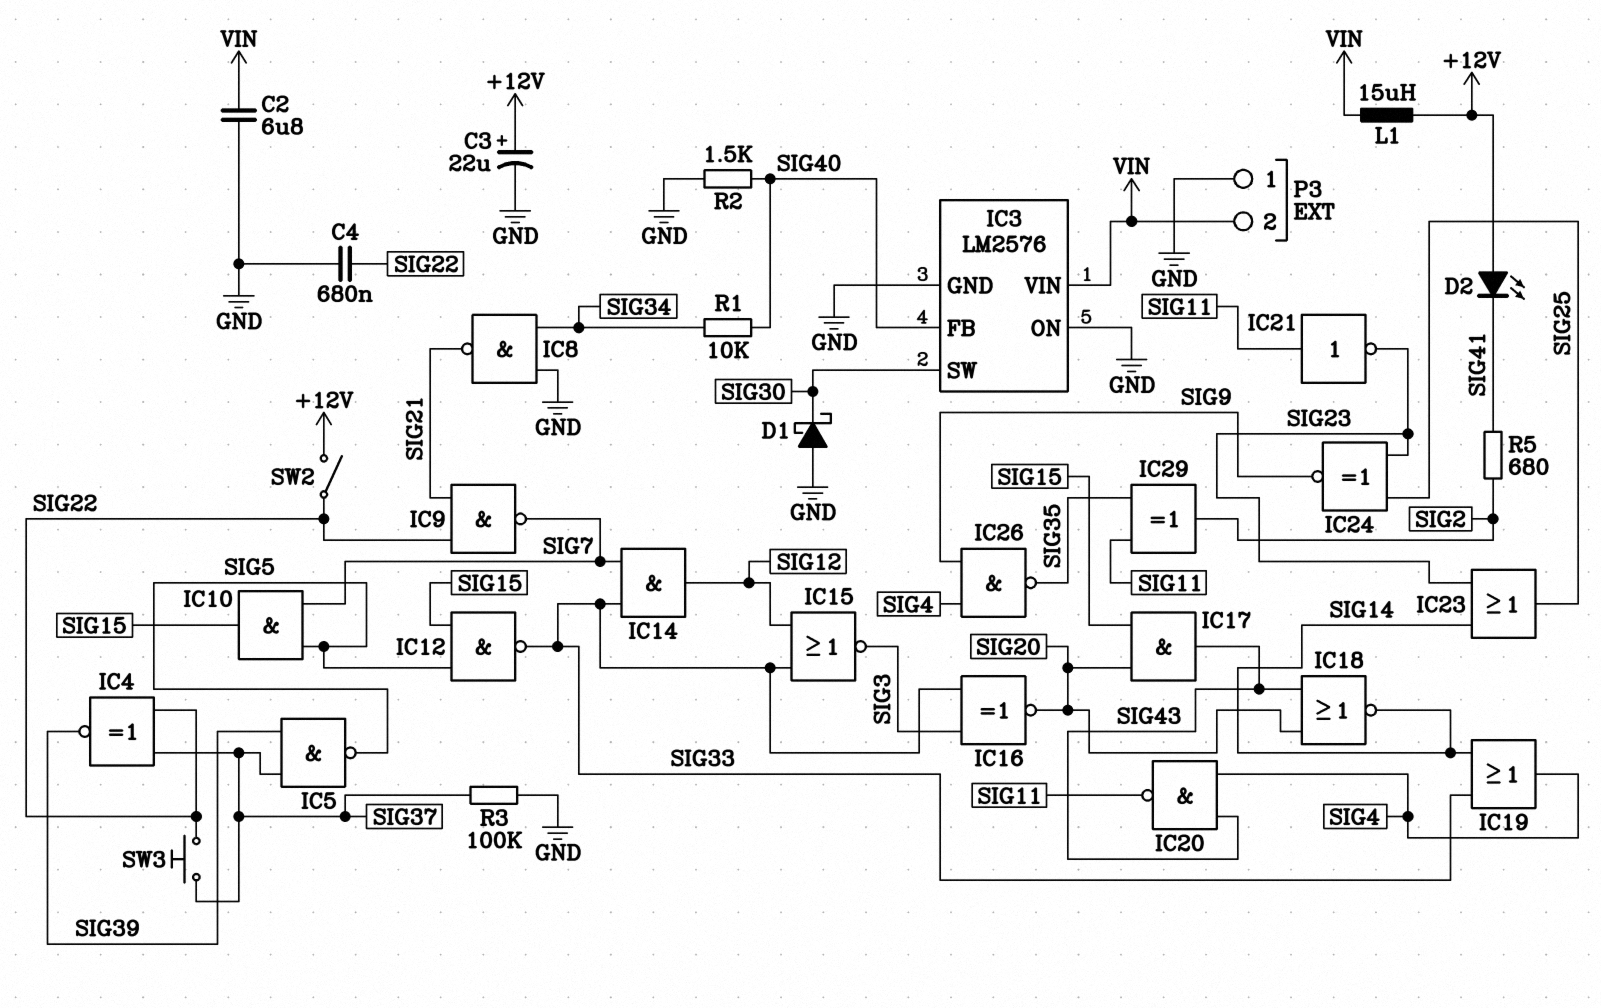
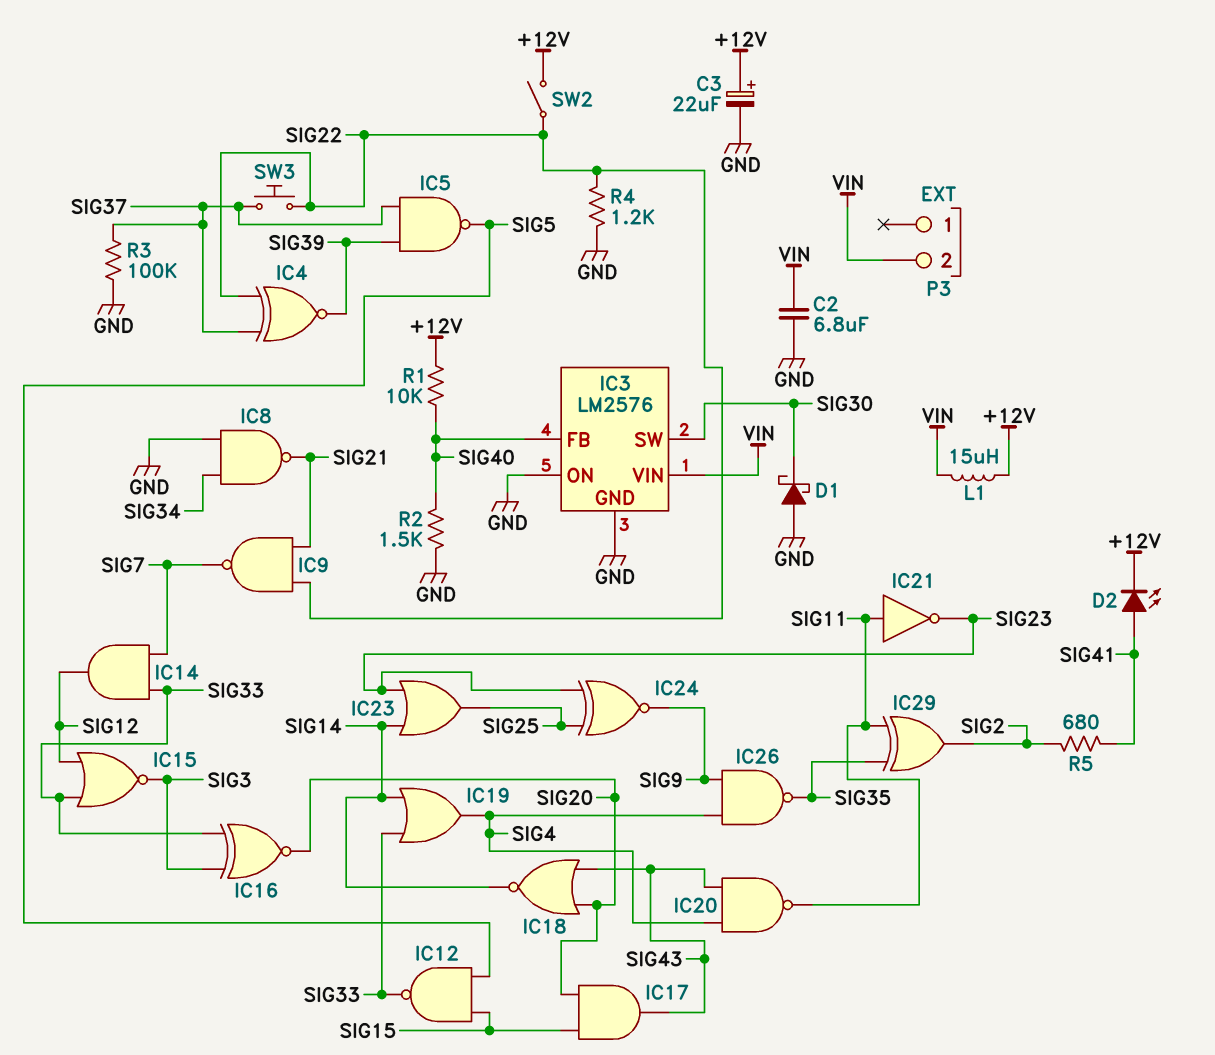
C4: 680nF (GND, SIG22) -> none
D2: LED (A +12V, K SIG41) -> LED (A SIG41, K +12V)
IC10: AND (in SIG5, in SIG7, out SIG15) -> none
P3 pin 1: GND -> none
R1: 10k (SIG34, SIG40) -> 10k (+12V, SIG40)
R4: none -> 1.2k (GND, SIG22)

